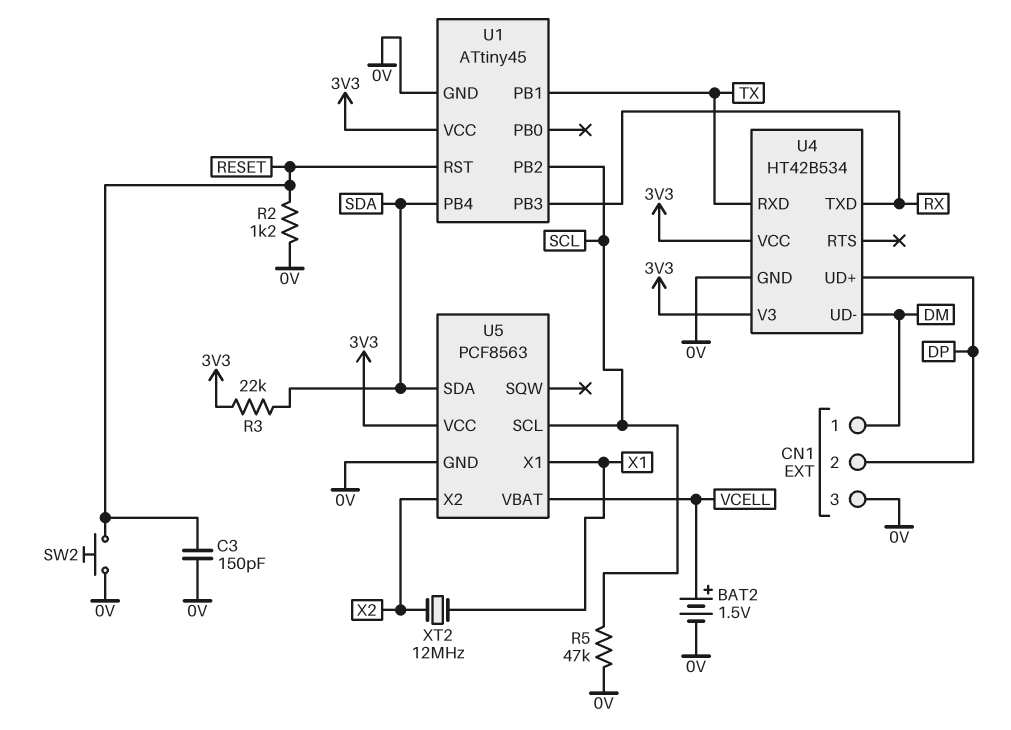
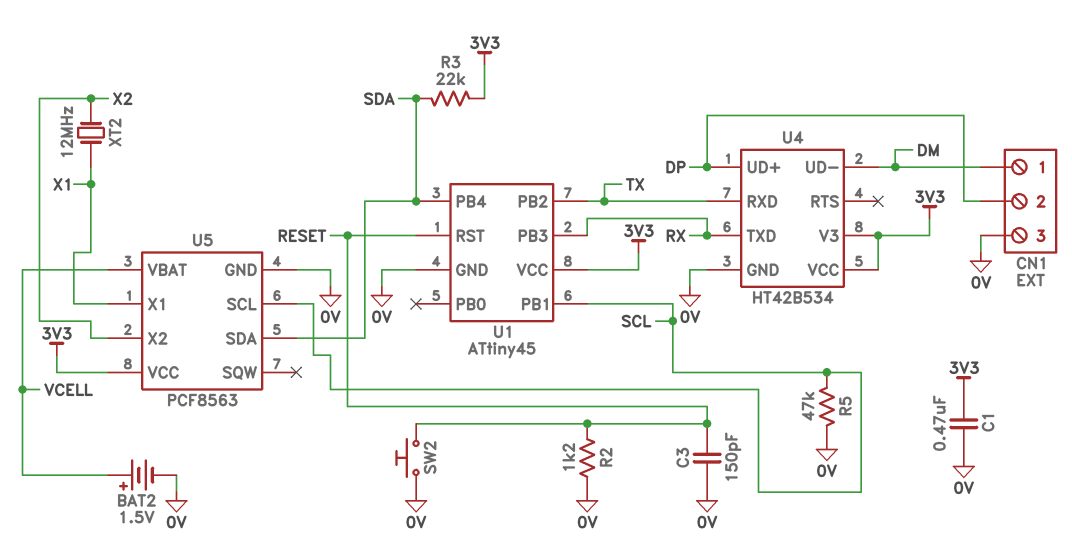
C1: none -> 470nF (0V, 3V3)
U1 pin PB1: TX -> SCL
U1 pin PB2: SCL -> TX

